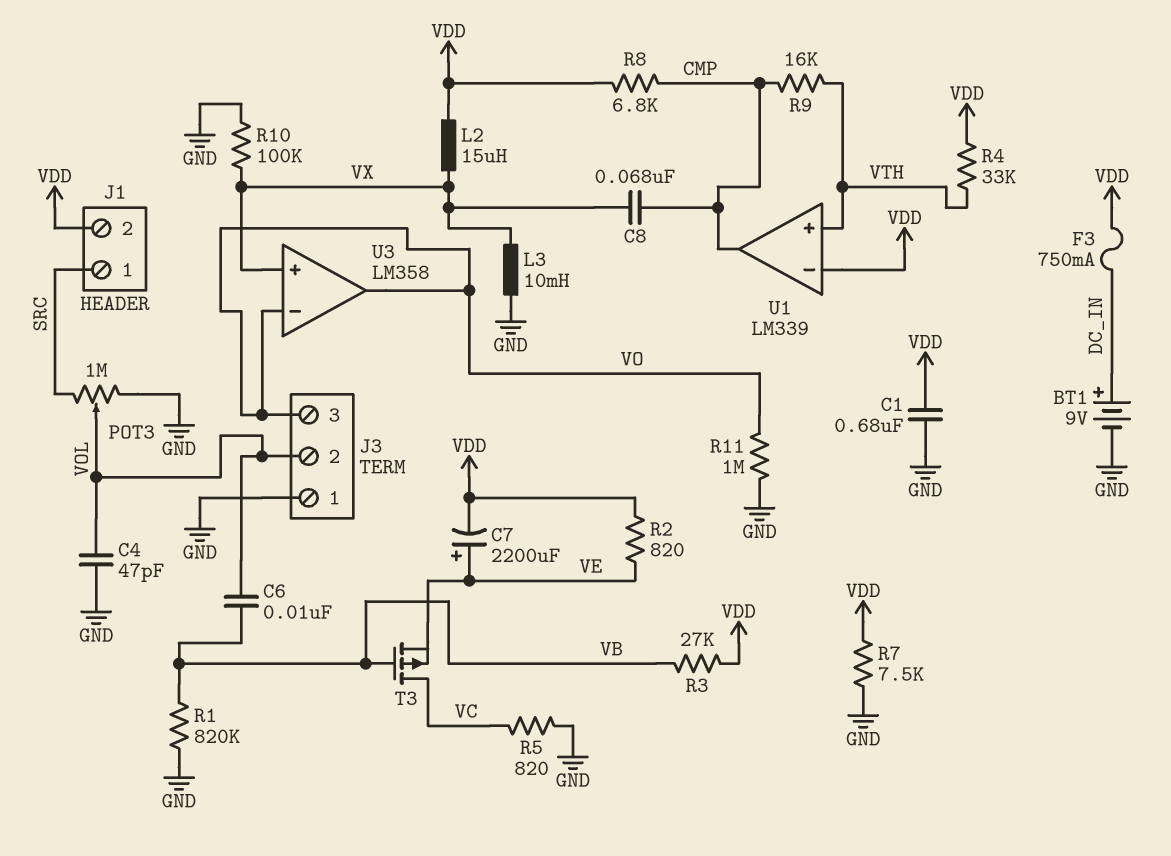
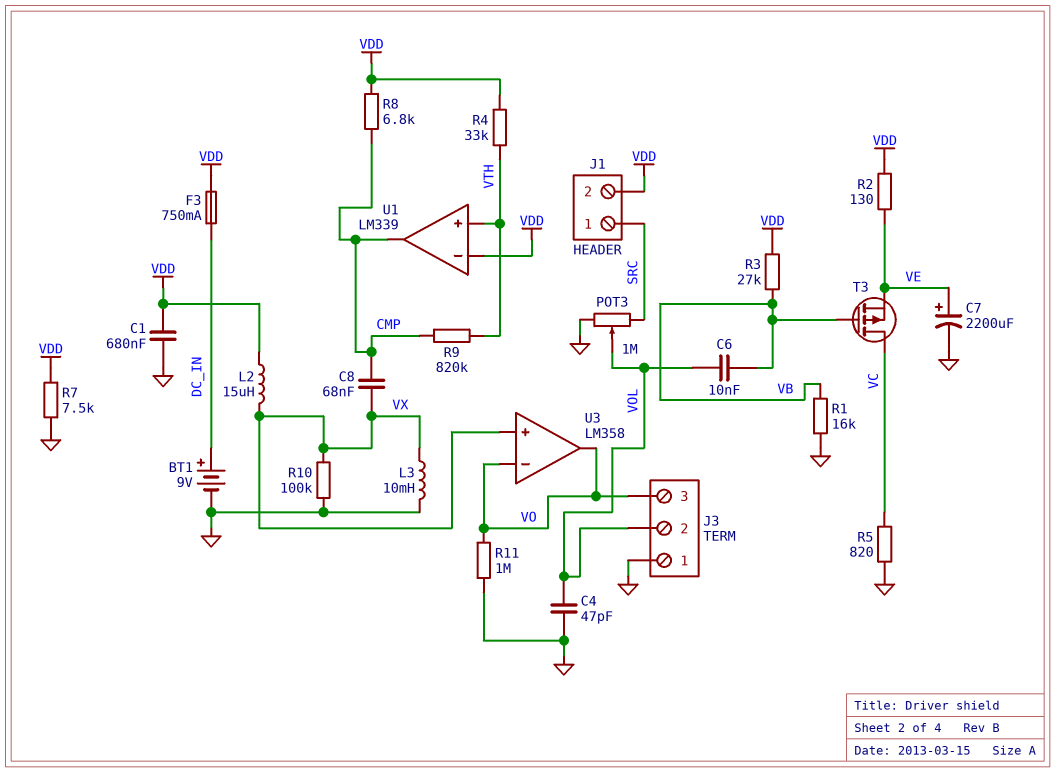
C7: 2200uF (plus VE, minus VDD) -> 2200uF (plus VE, minus GND)
R1: 820k (GND, VB) -> 16k (GND, VB)
R2: 820 (VDD, VE) -> 130 (VDD, VE)
R9: 16k (CMP, VTH) -> 820k (CMP, VTH)

